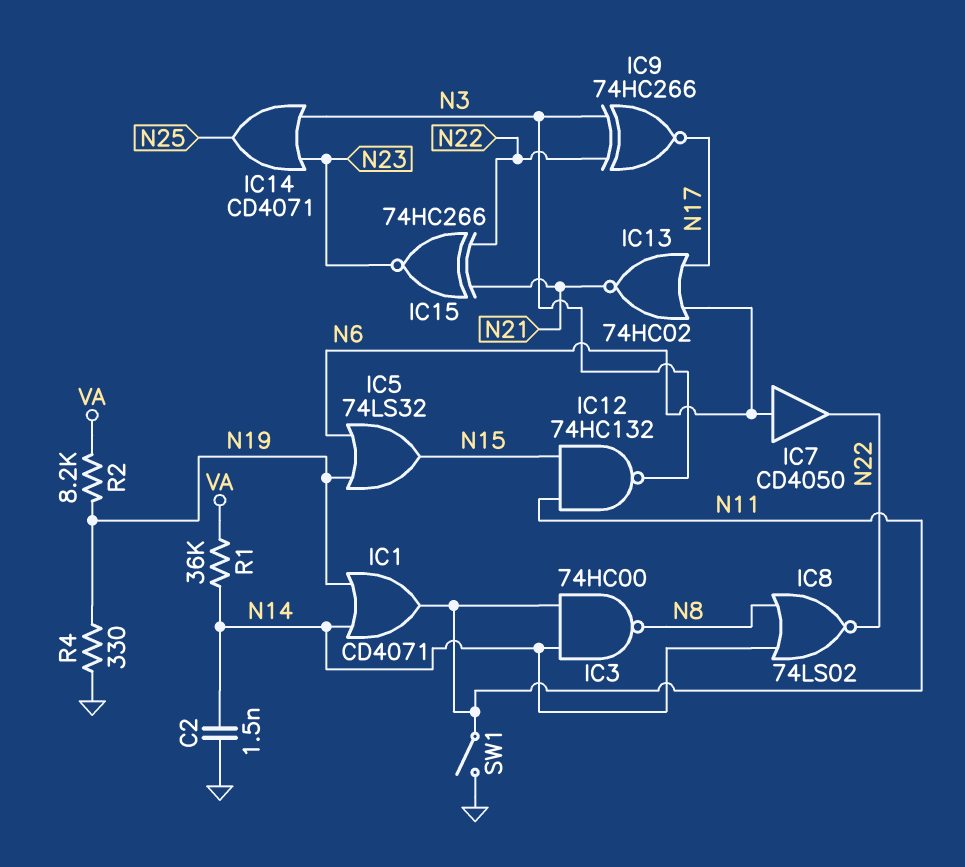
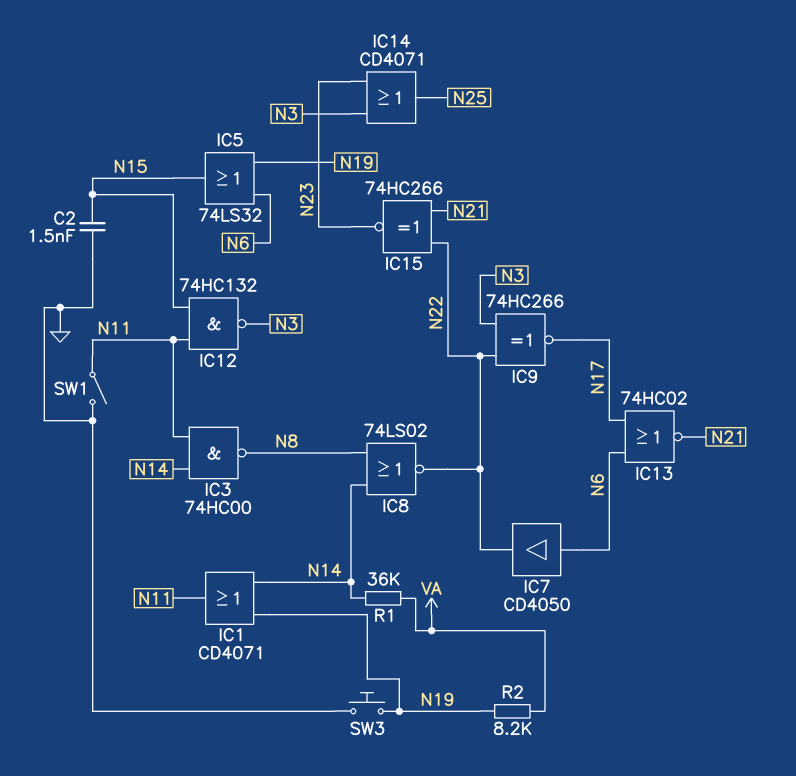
C2: 1.5nF (GND, N14) -> 1.5nF (GND, N15)
R4: 330 (GND, N19) -> none
SW3: none -> button (GND, N19)

